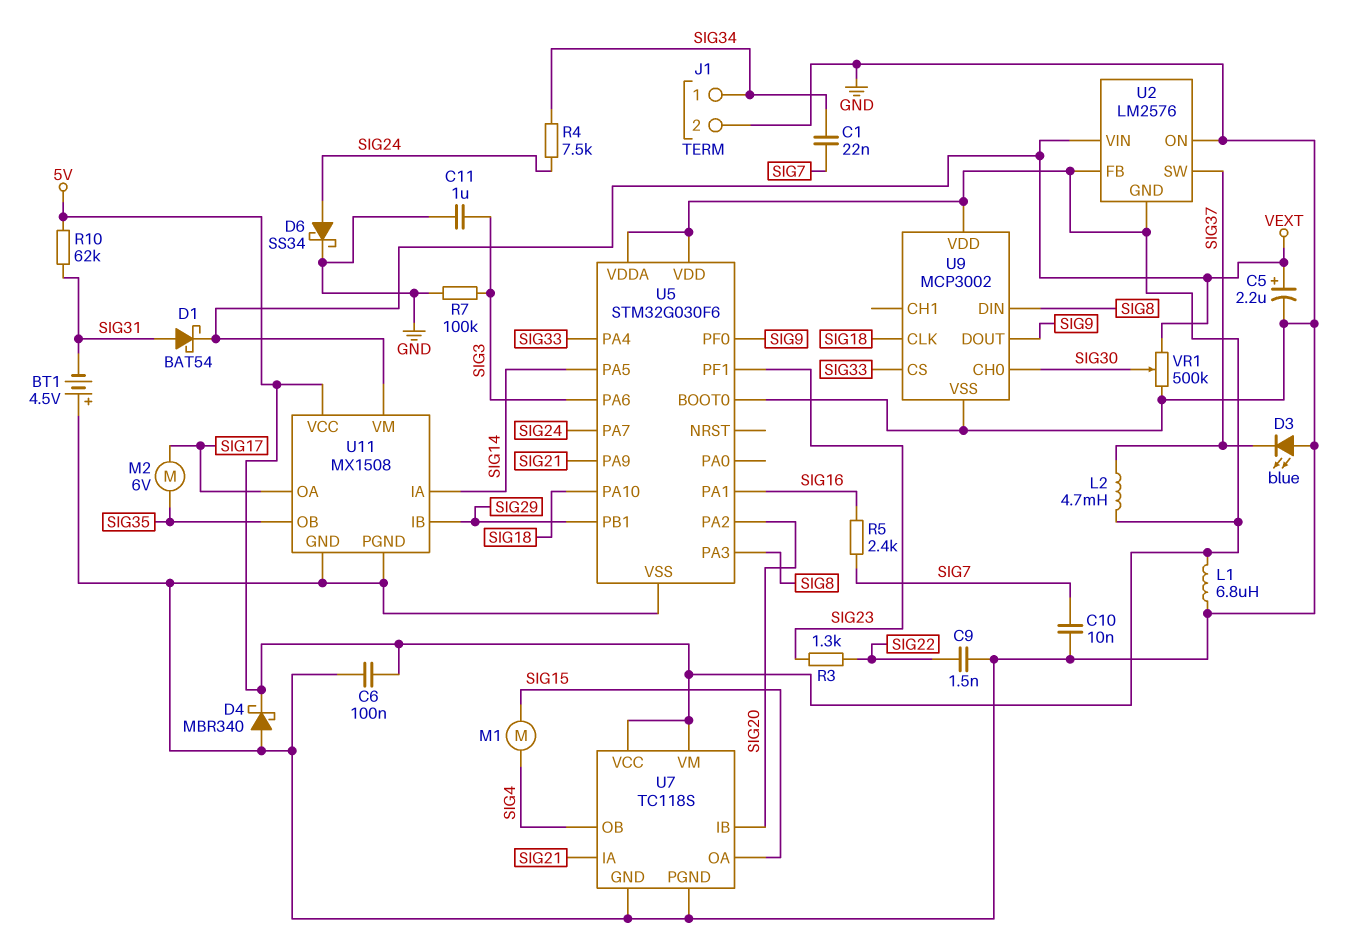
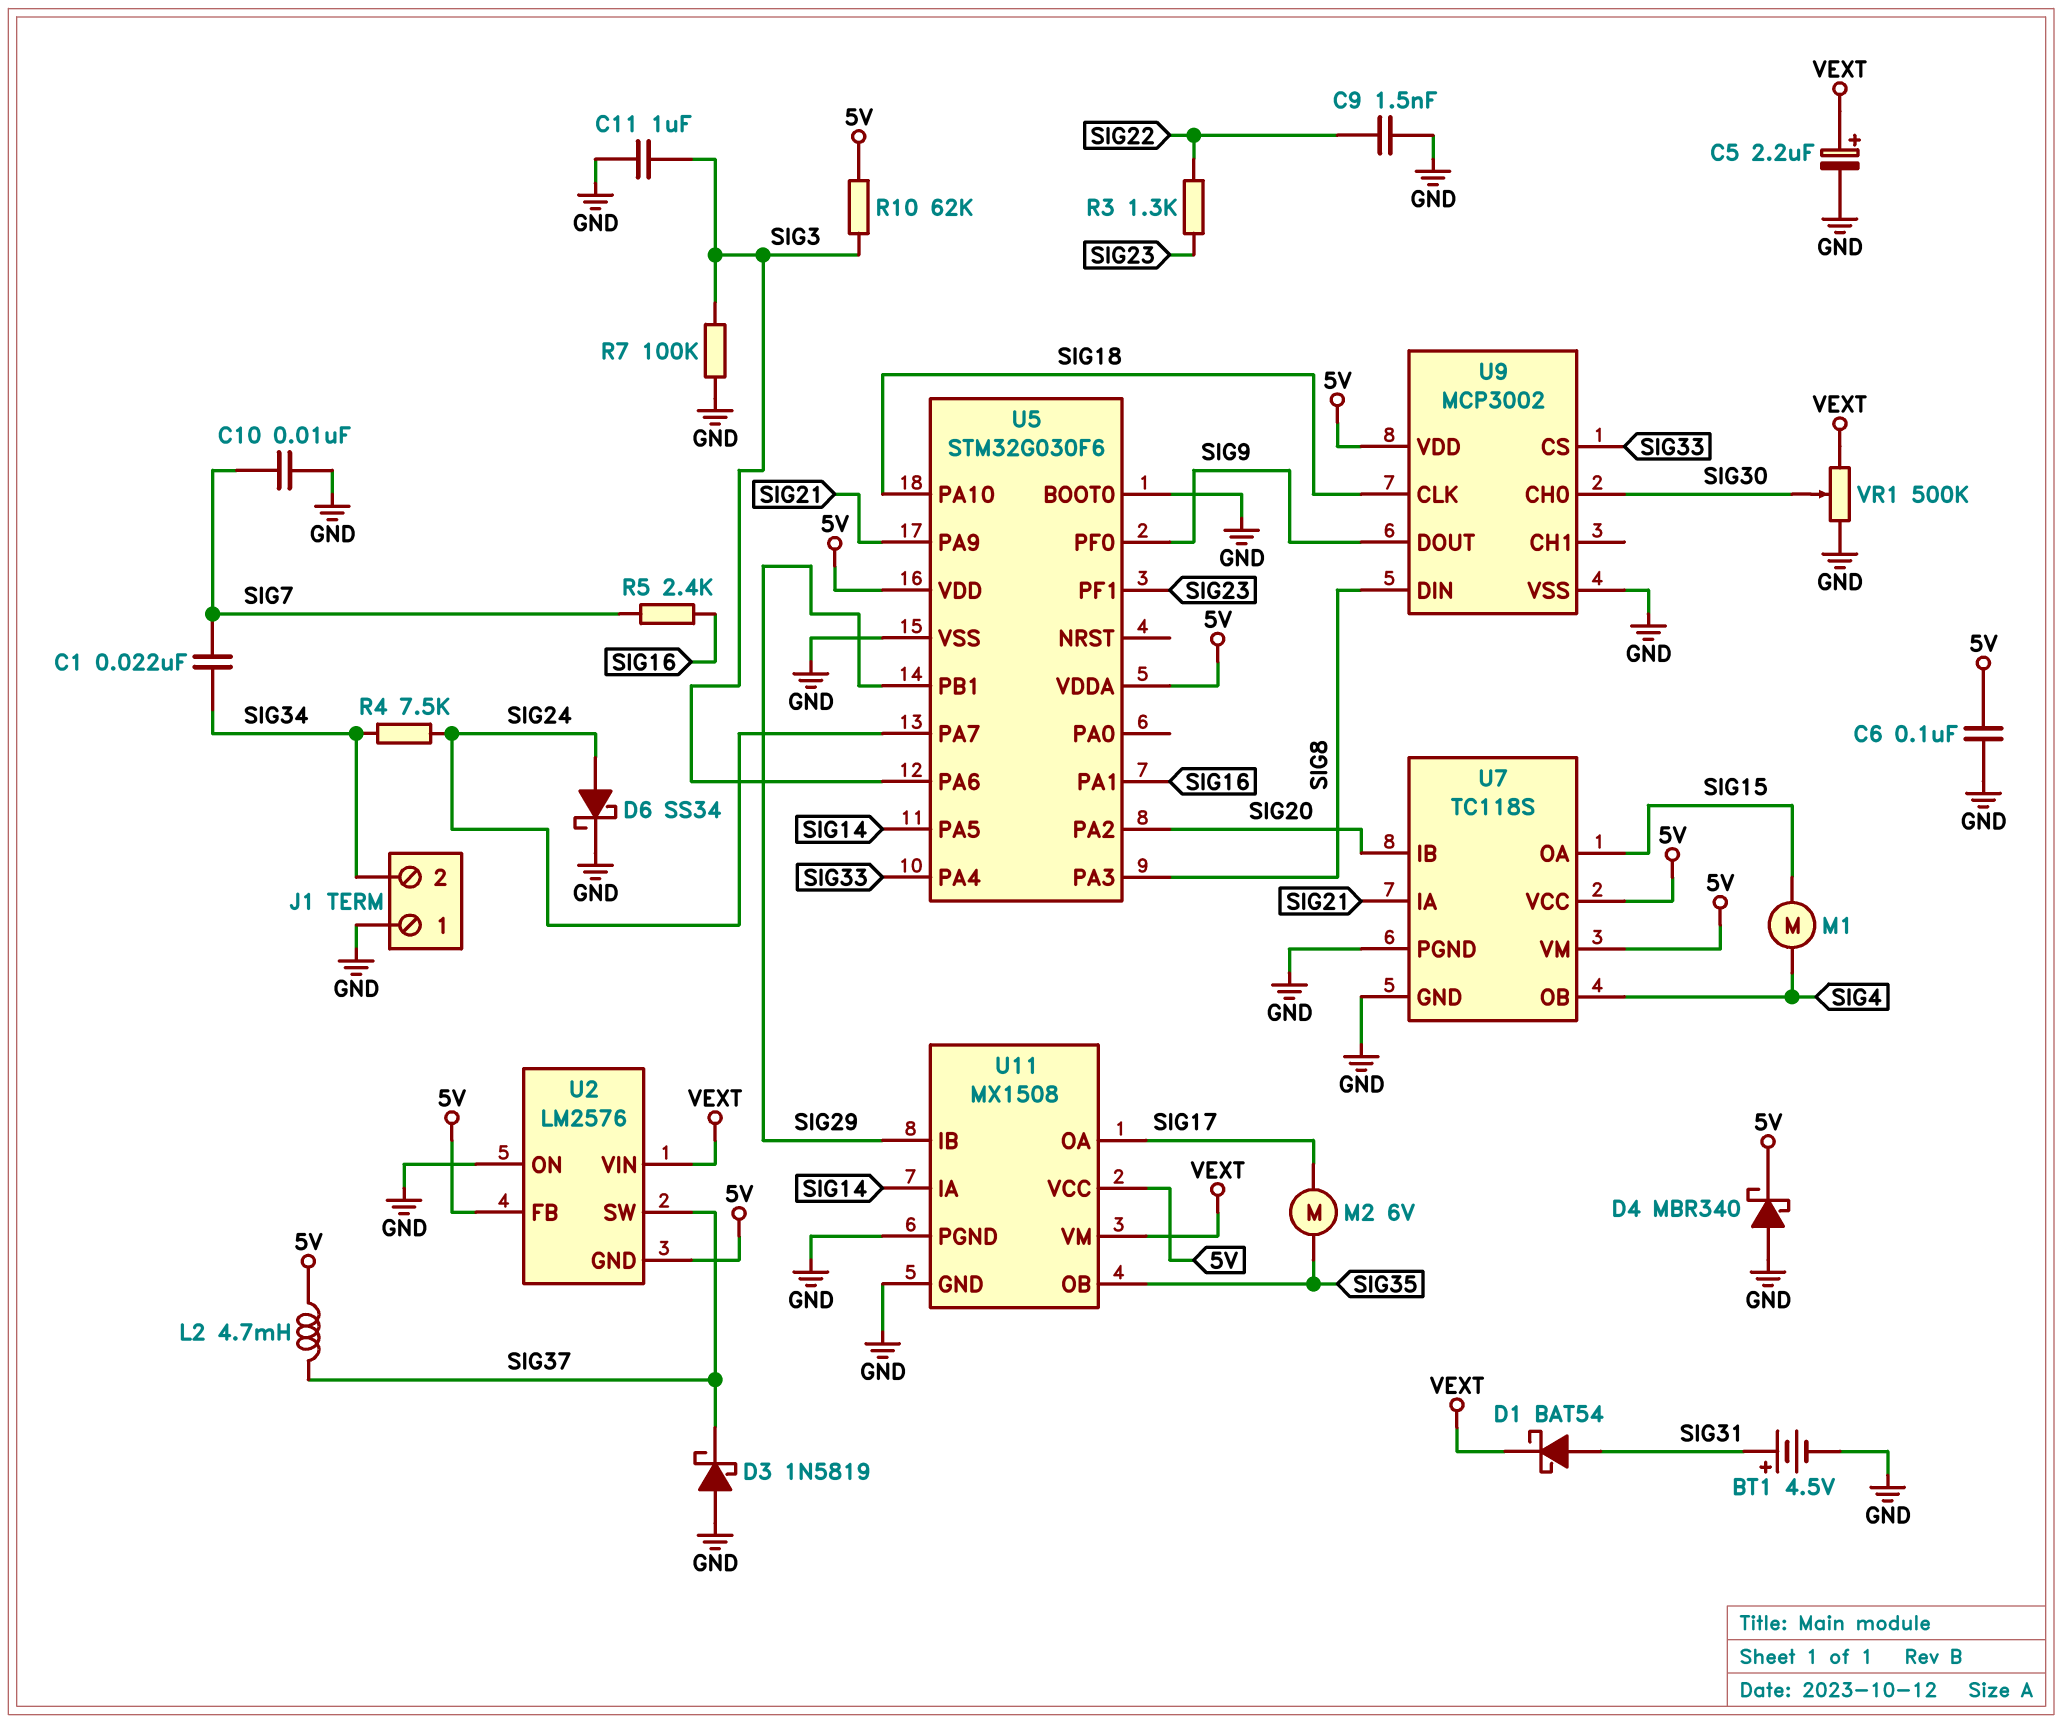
BT1: 4.5V (plus GND, minus SIG31) -> 4.5V (plus SIG31, minus GND)
D3: LED blue (A GND, K SIG37) -> schottky 1N5819 (A GND, K SIG37)
J1 pin 1: SIG34 -> GND
J1 pin 2: GND -> SIG34
L1: 6.8uH (5V, GND) -> none
R10: 62k (5V, SIG31) -> 62k (5V, SIG3)

